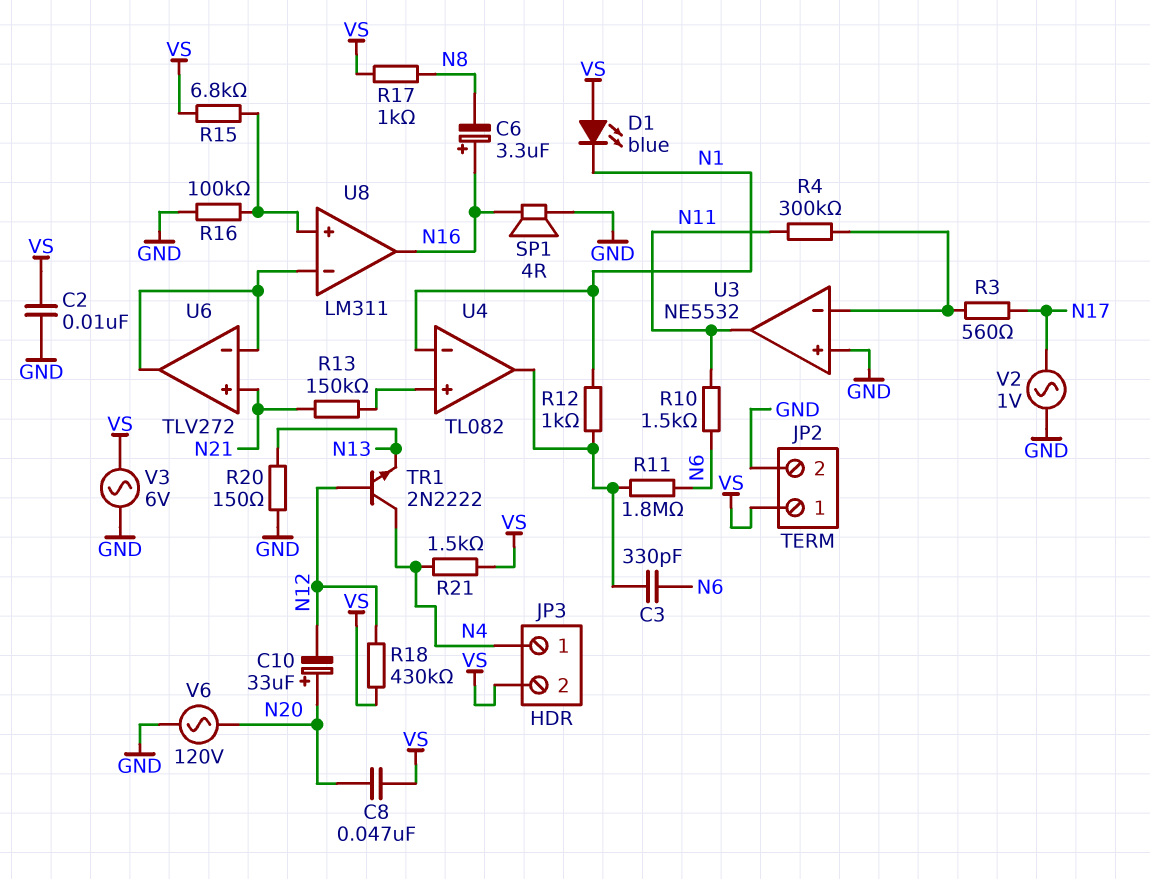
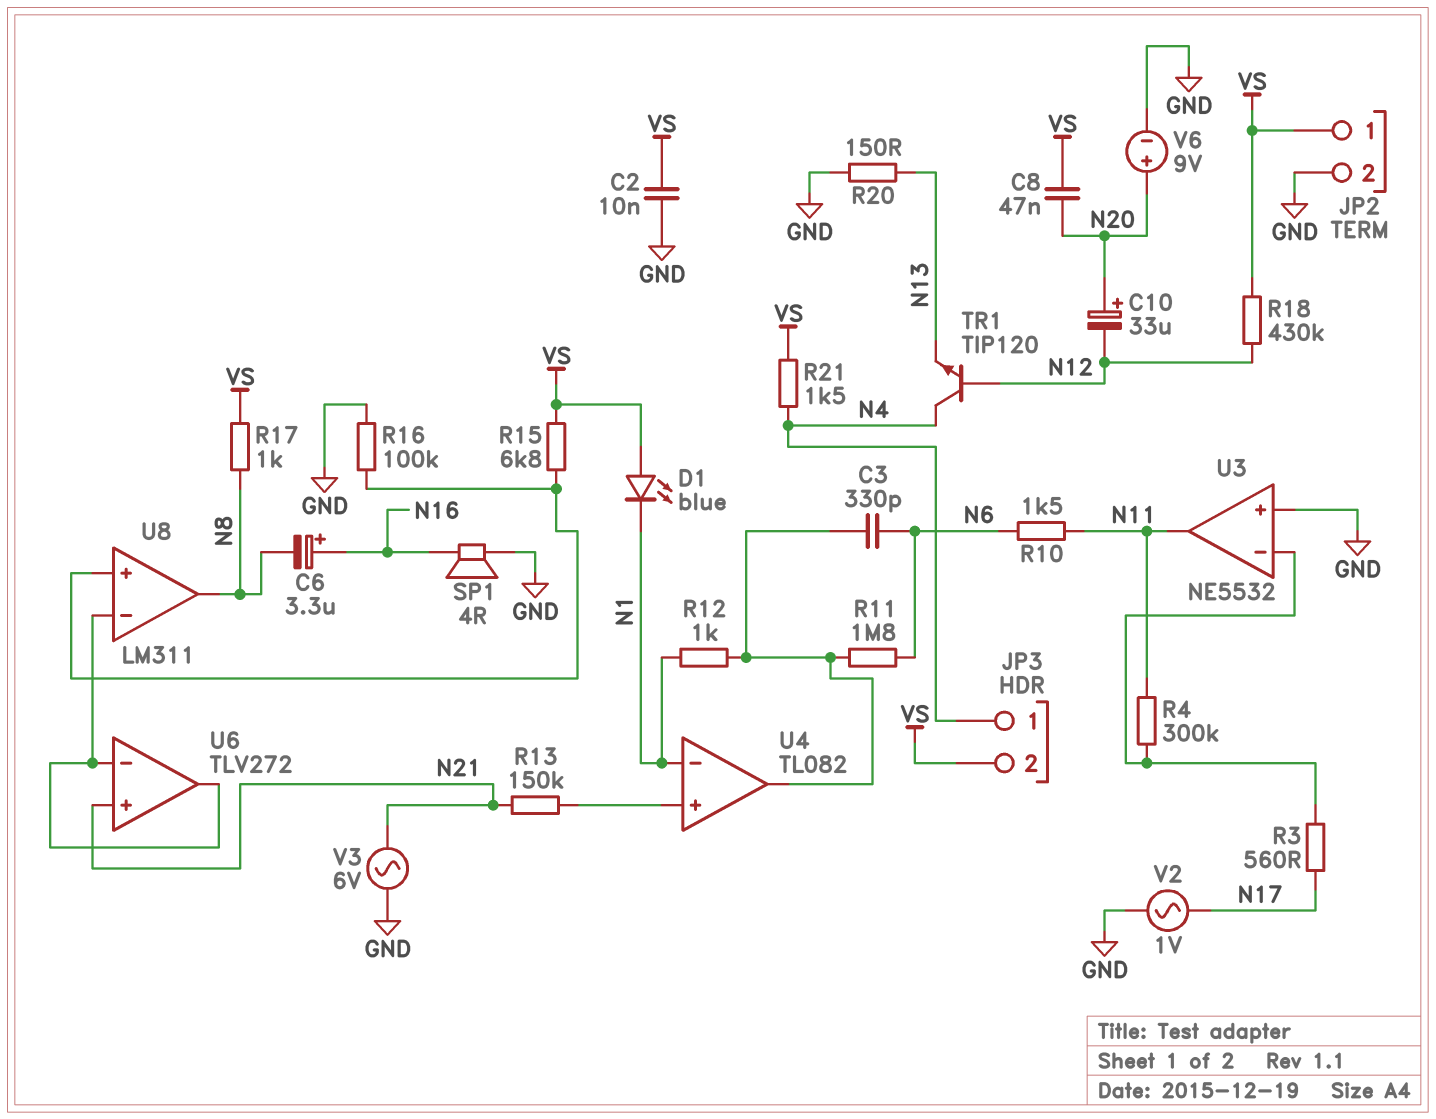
TR1: NPN 2N2222 (B N12, C N4, E N13) -> NPN TIP120 (B N12, C N4, E N13)
U8 pin out: N16 -> N8
V3: AC 6V (GND, VS) -> AC 6V (GND, N21)
V6: AC 120V (GND, N20) -> 9V (plus N20, minus GND)

